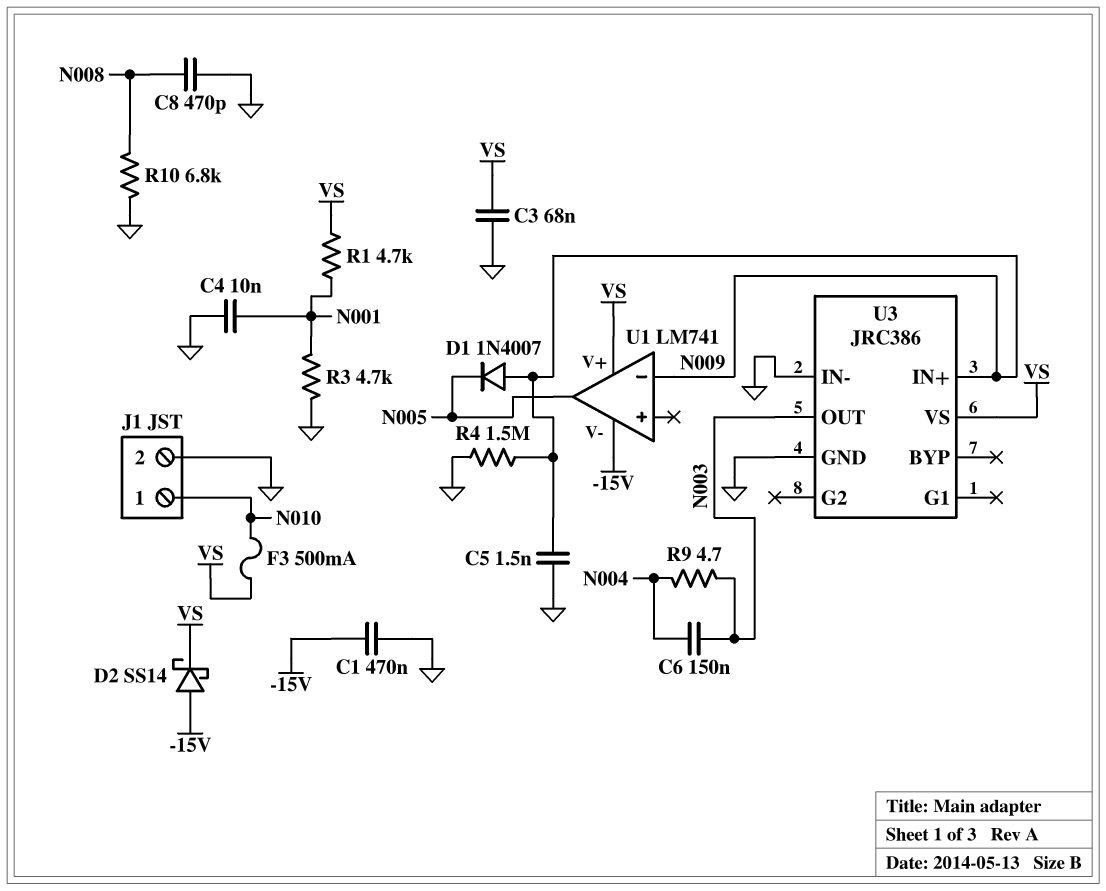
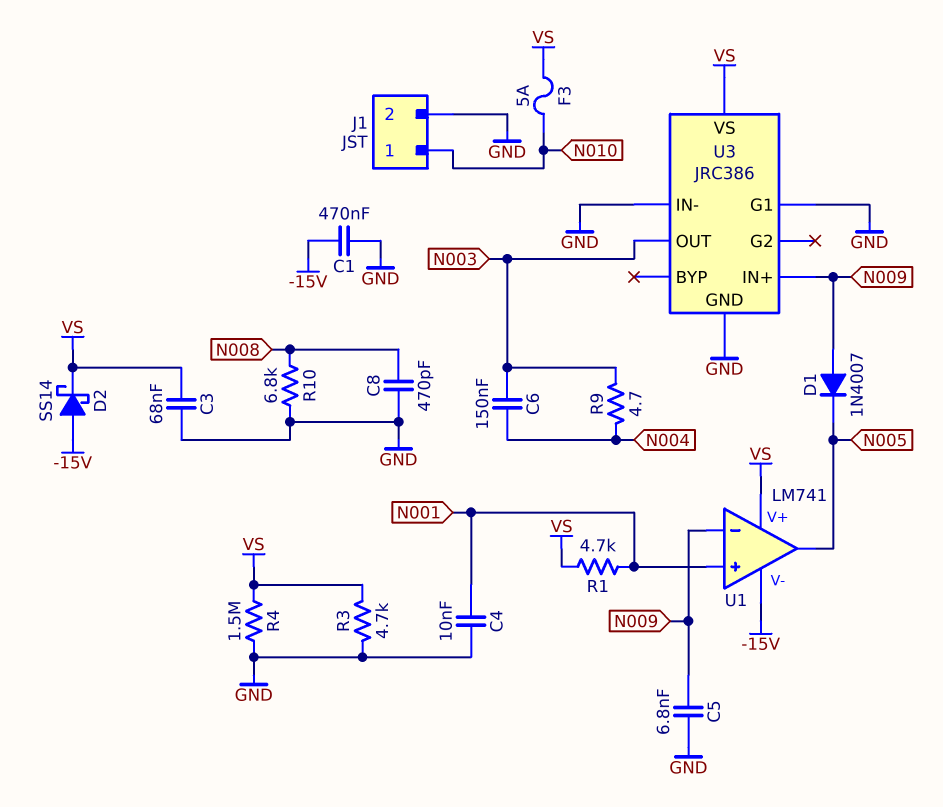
C5: 1.5nF (GND, N009) -> 6.8nF (GND, N009)
F3: 500mA (N010, VS) -> 5A (N010, VS)
R3: 4.7k (GND, N001) -> 4.7k (GND, VS)
R4: 1.5M (GND, N009) -> 1.5M (GND, VS)
U1 pin in+: none -> N001
U3 pin G1: none -> GND

